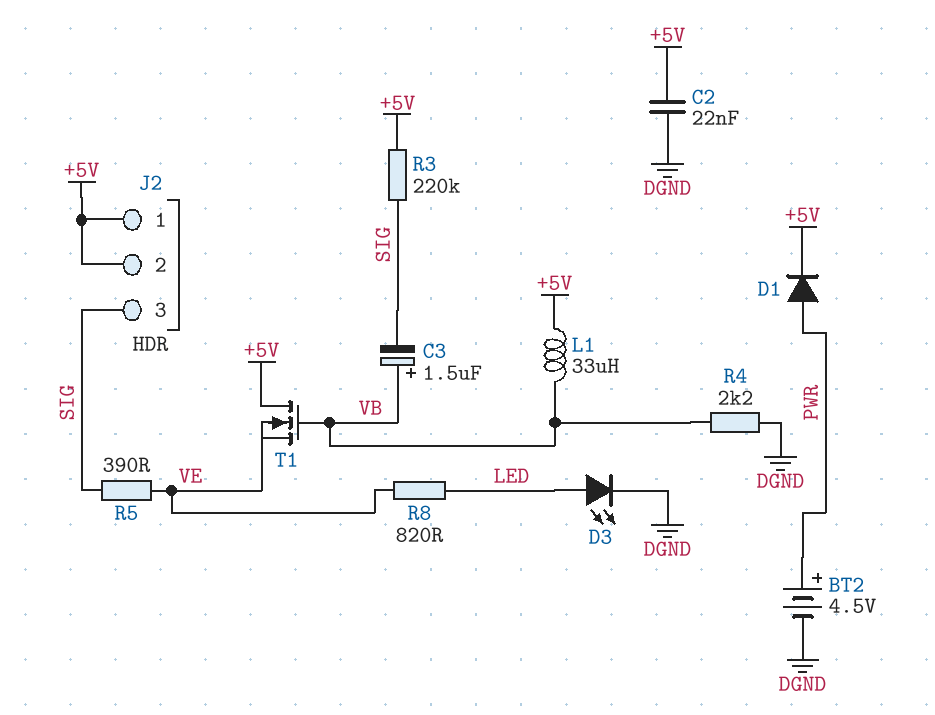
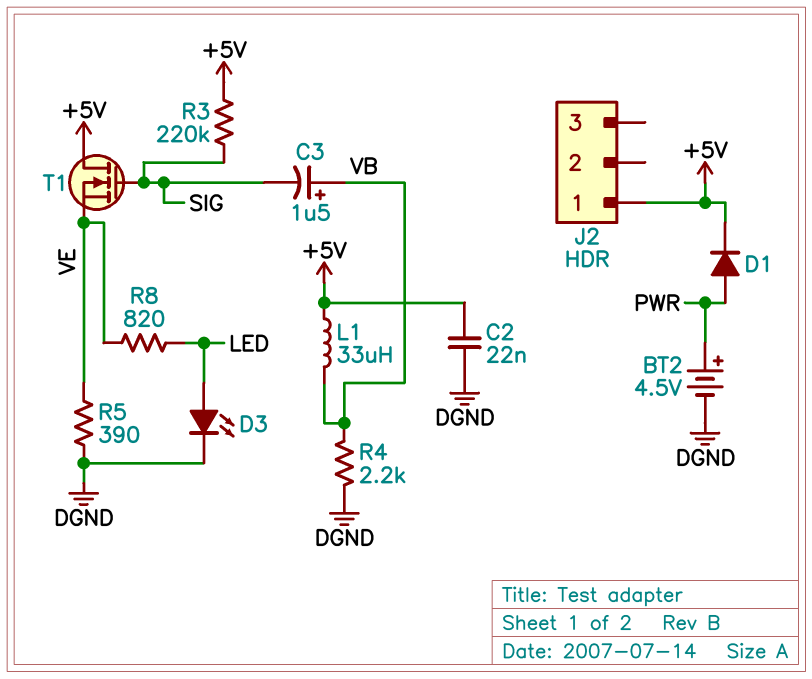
J2 pin 2: +5V -> none
J2 pin 3: SIG -> none
R5: 390 (SIG, VE) -> 390 (DGND, VE)
T1: NMOS (G VB, D +5V, S VE) -> NMOS (G SIG, D +5V, S VE)

